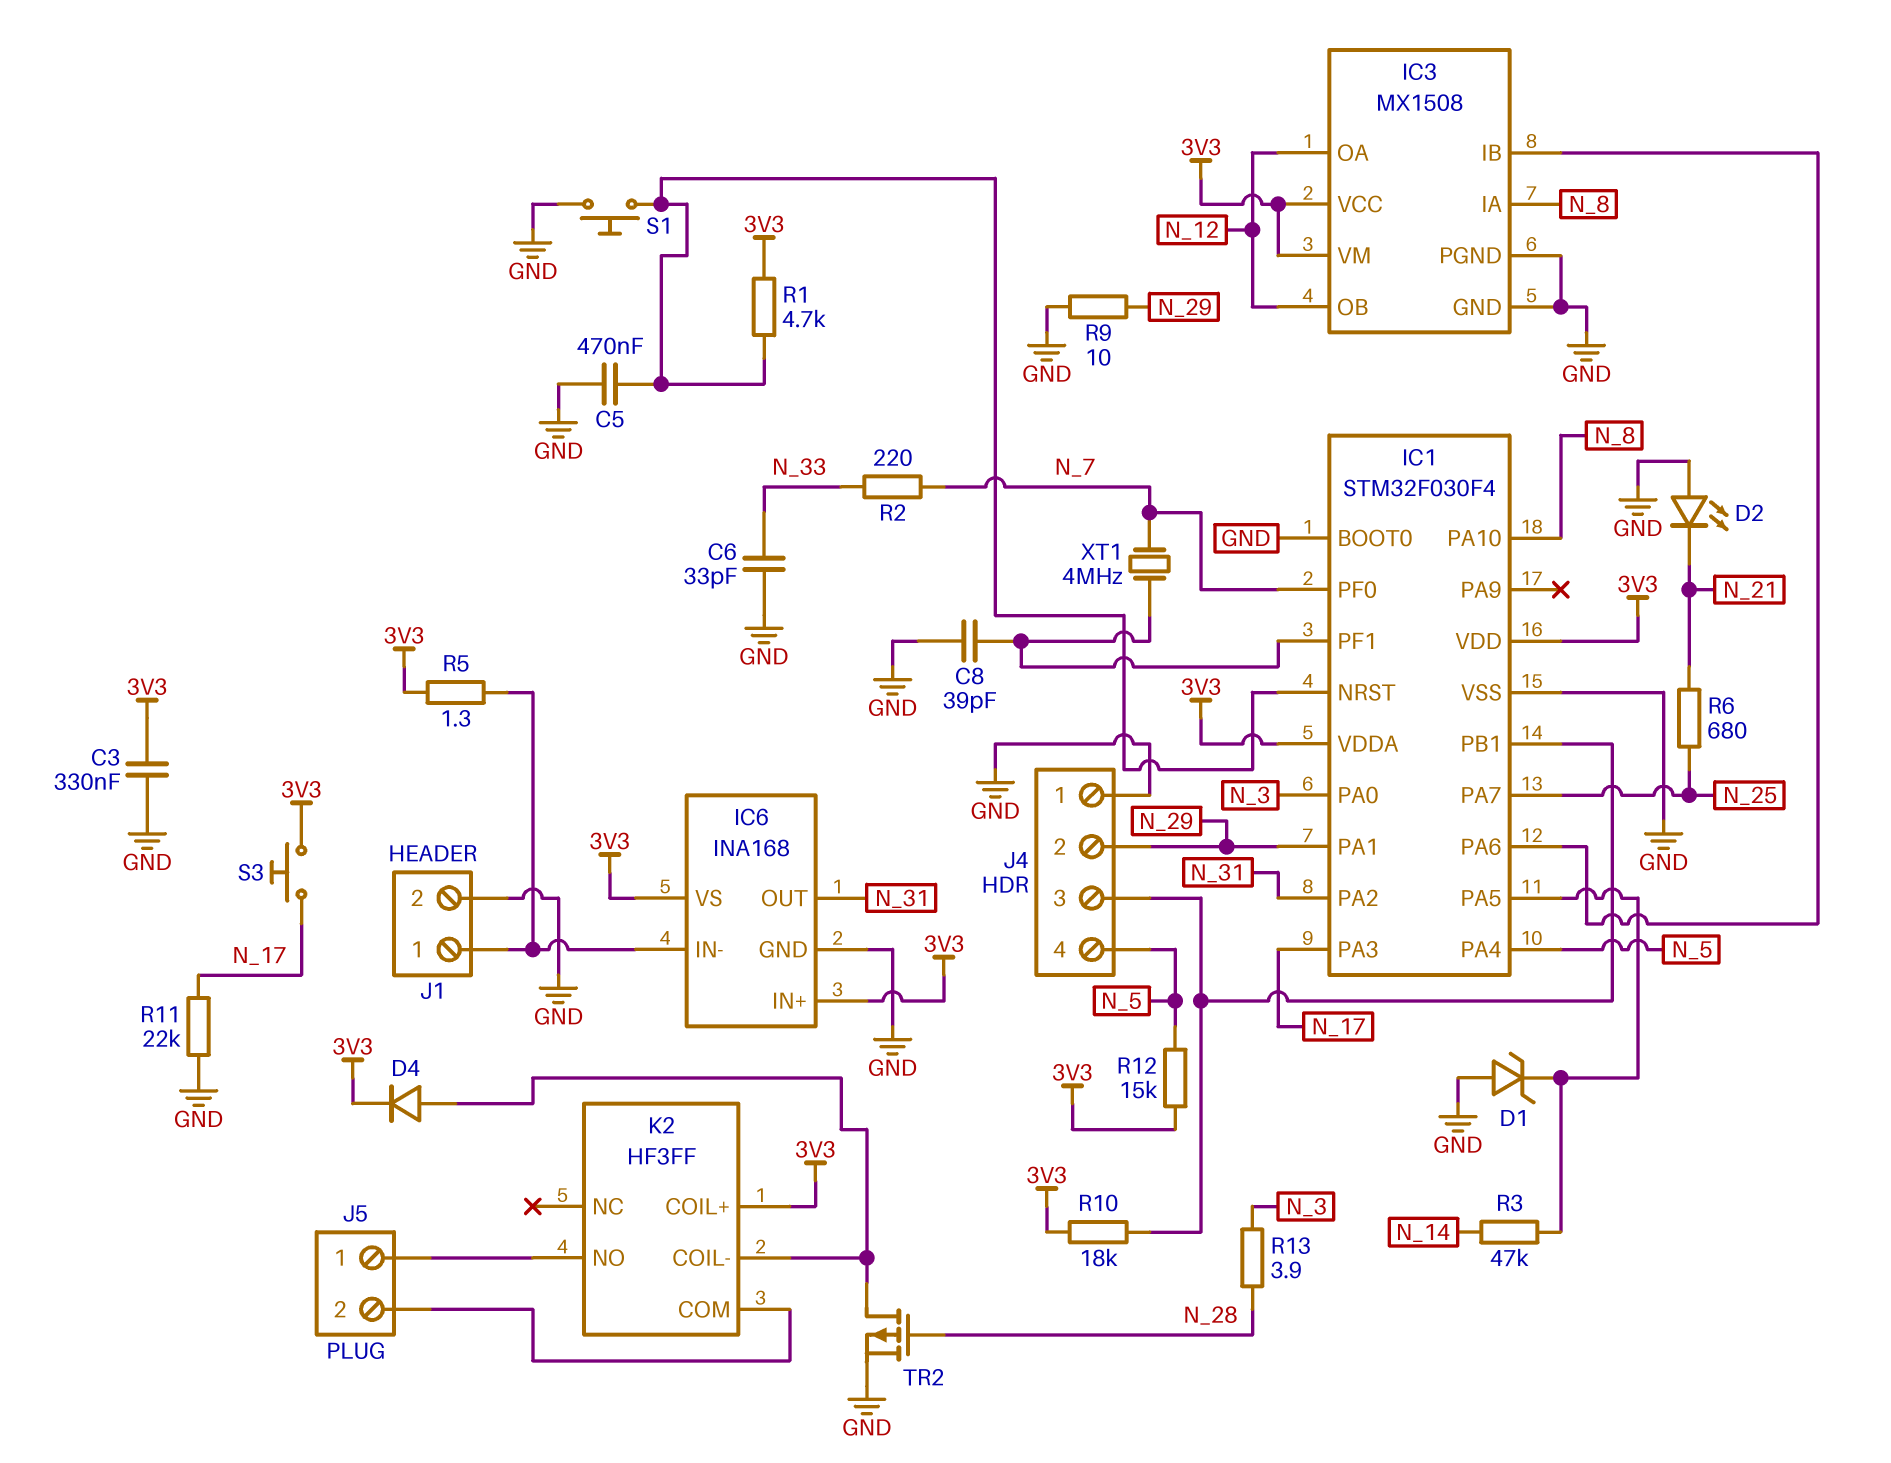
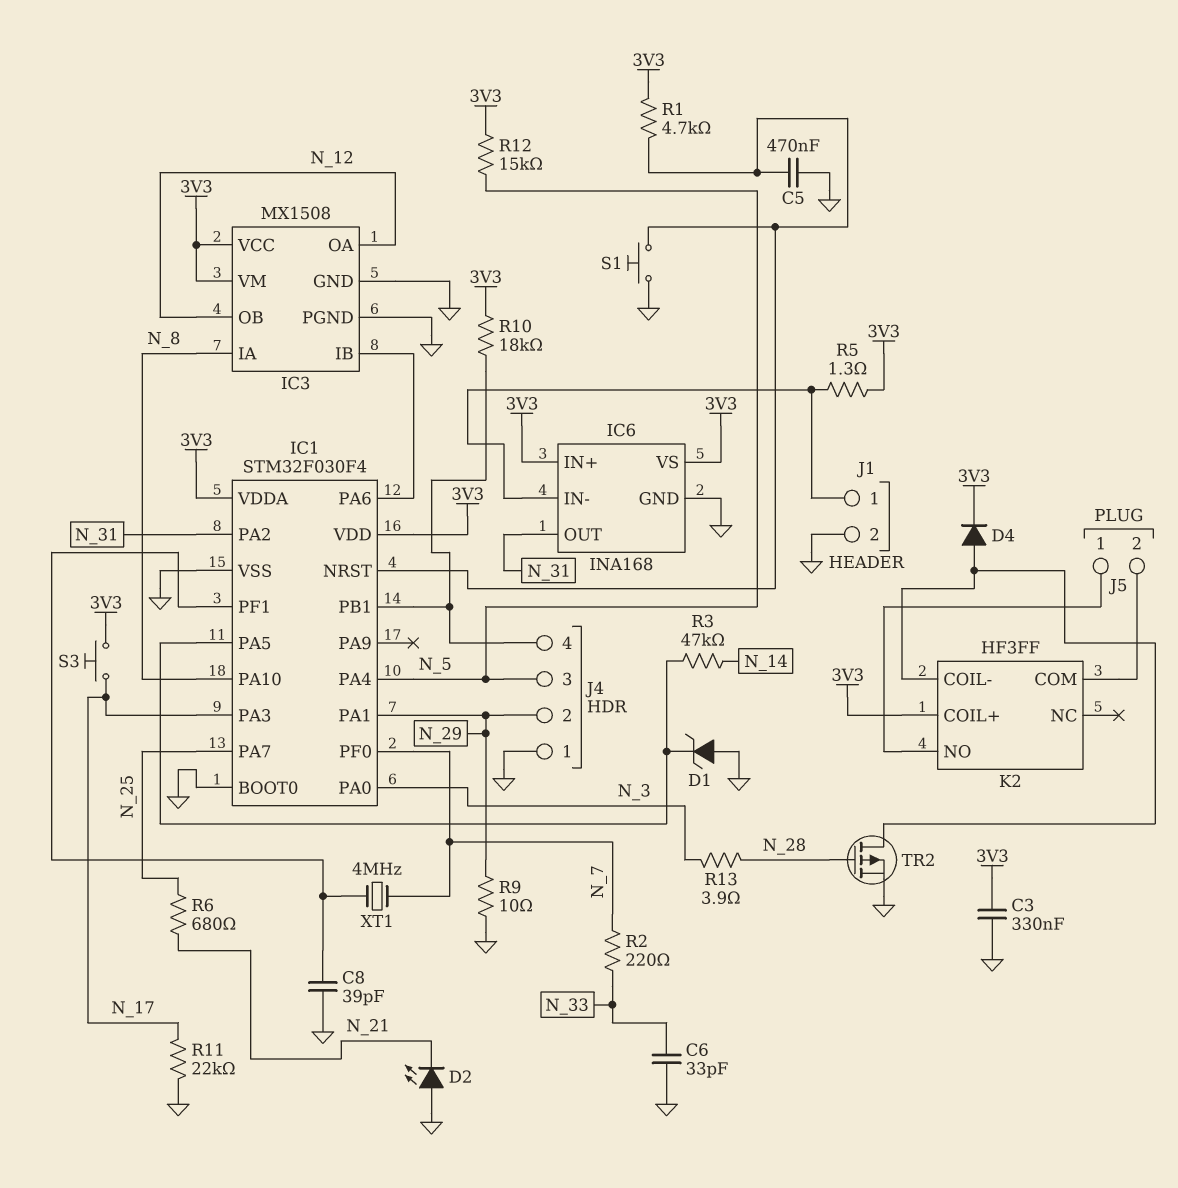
J4 pin 3: IC1/PB1 -> N_5
J4 pin 4: N_5 -> IC1/PB1

